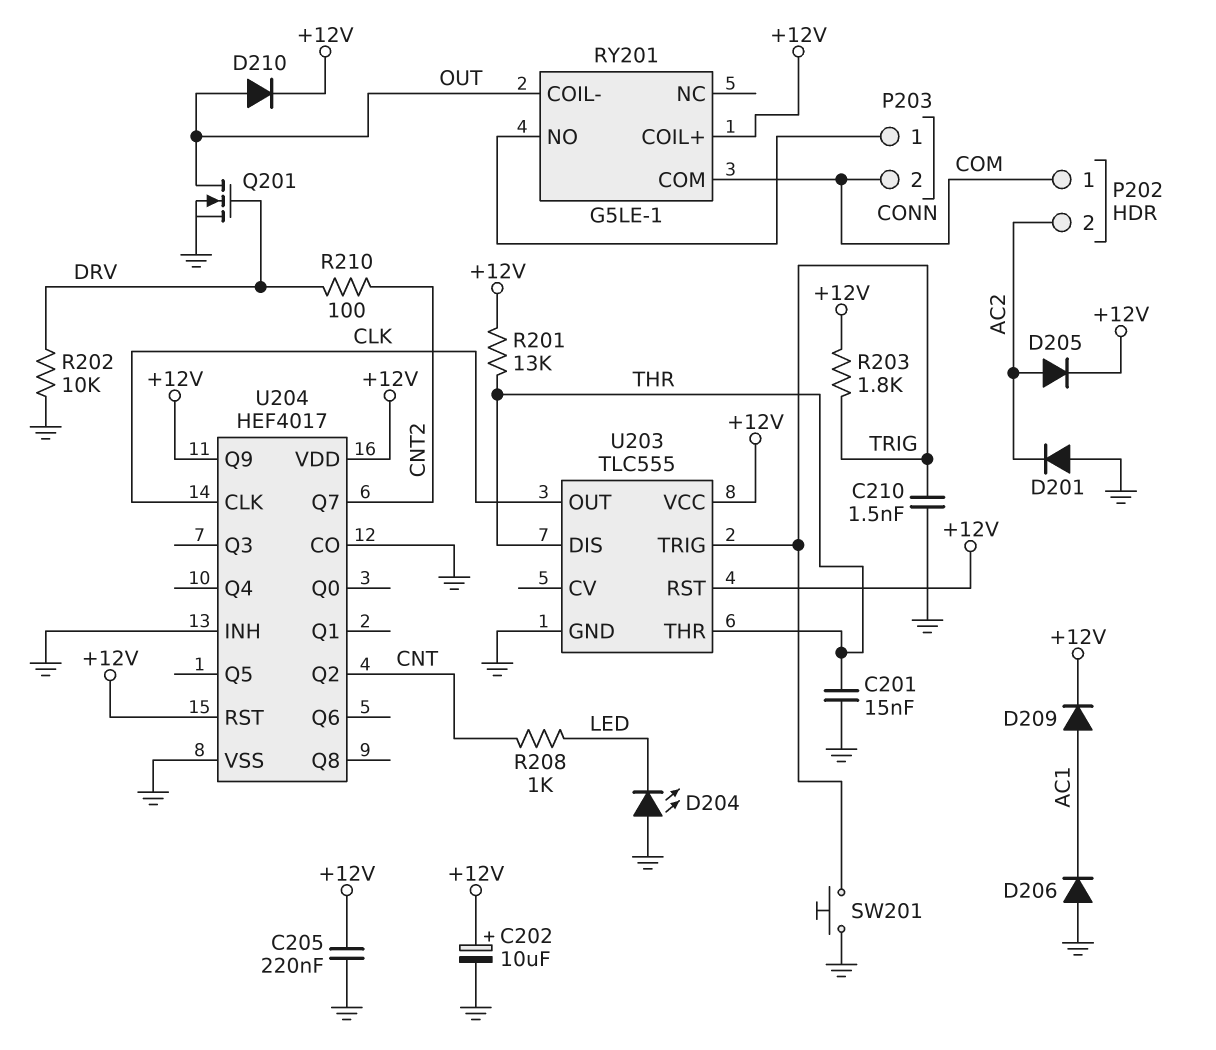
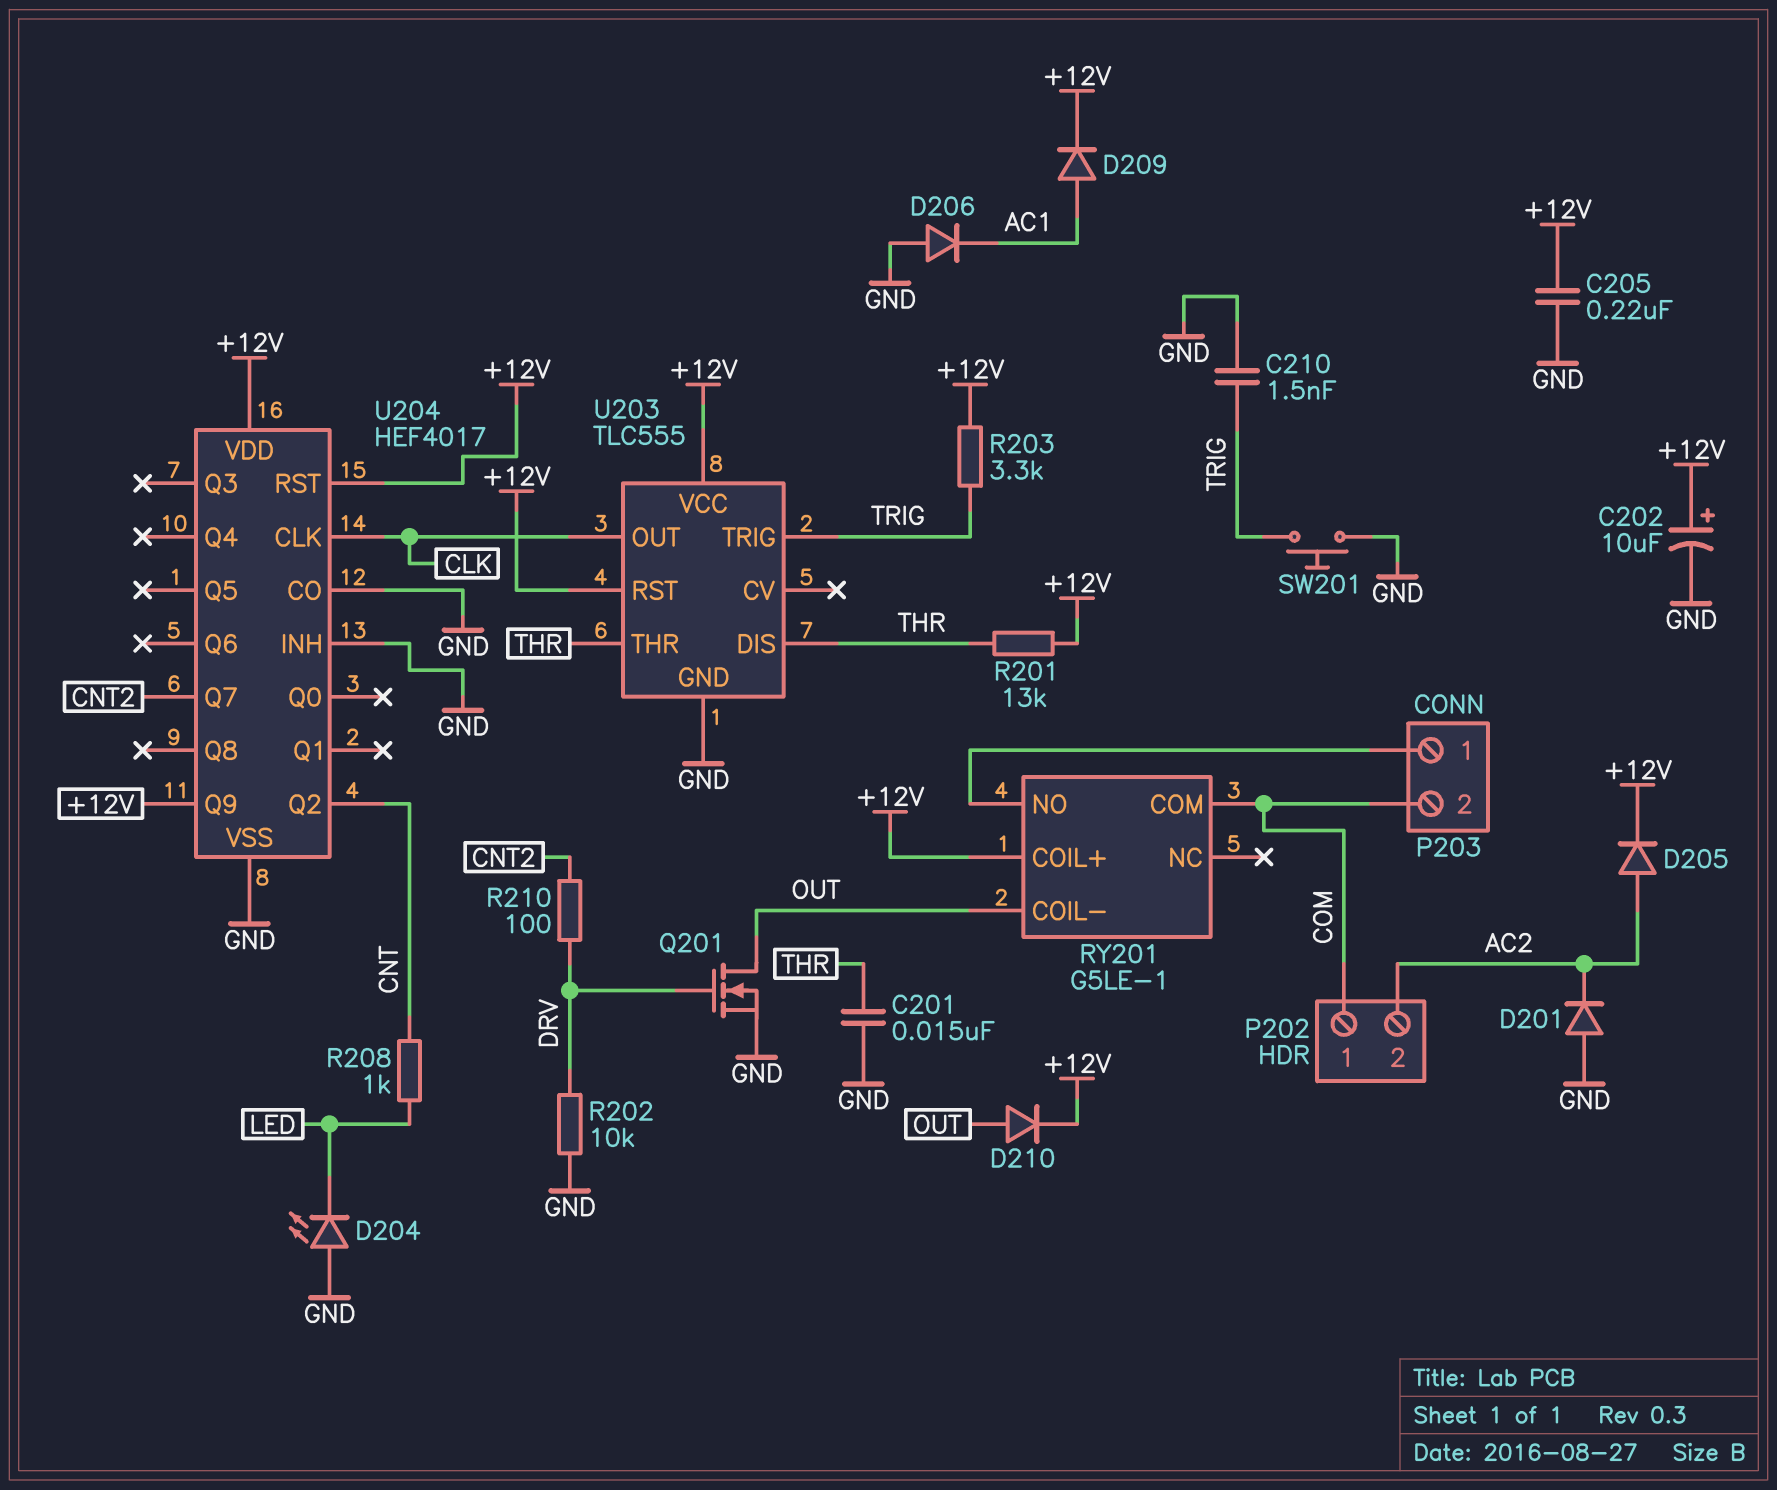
R203: 1.8k (+12V, TRIG) -> 3.3k (+12V, TRIG)

